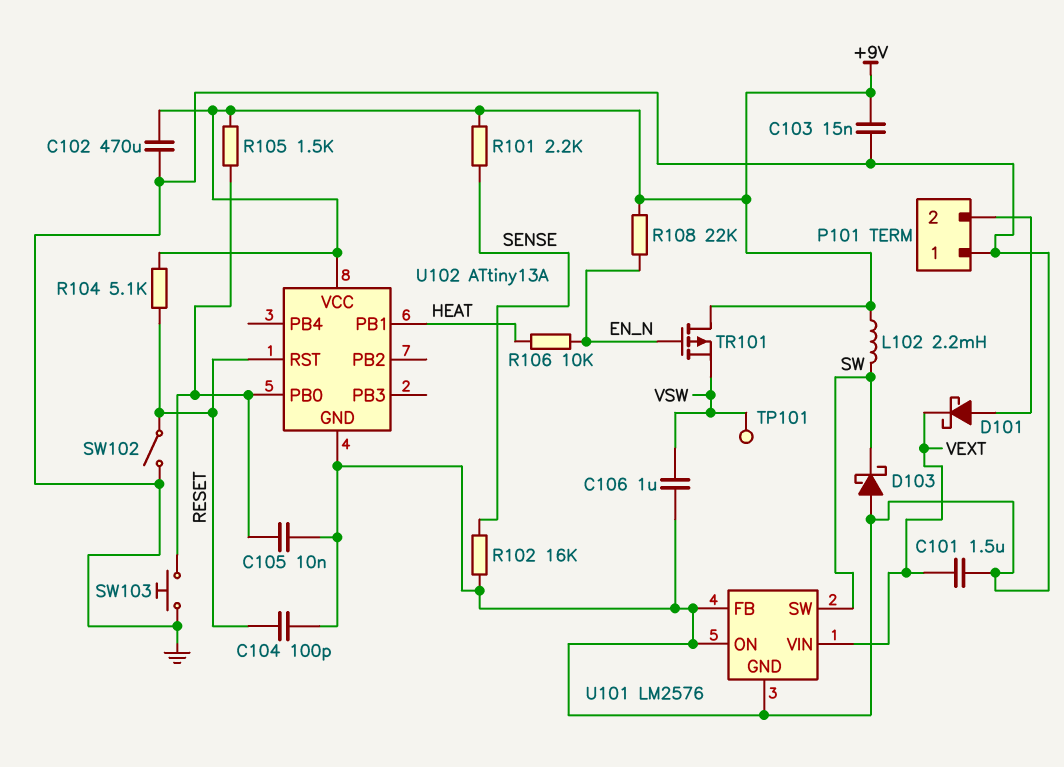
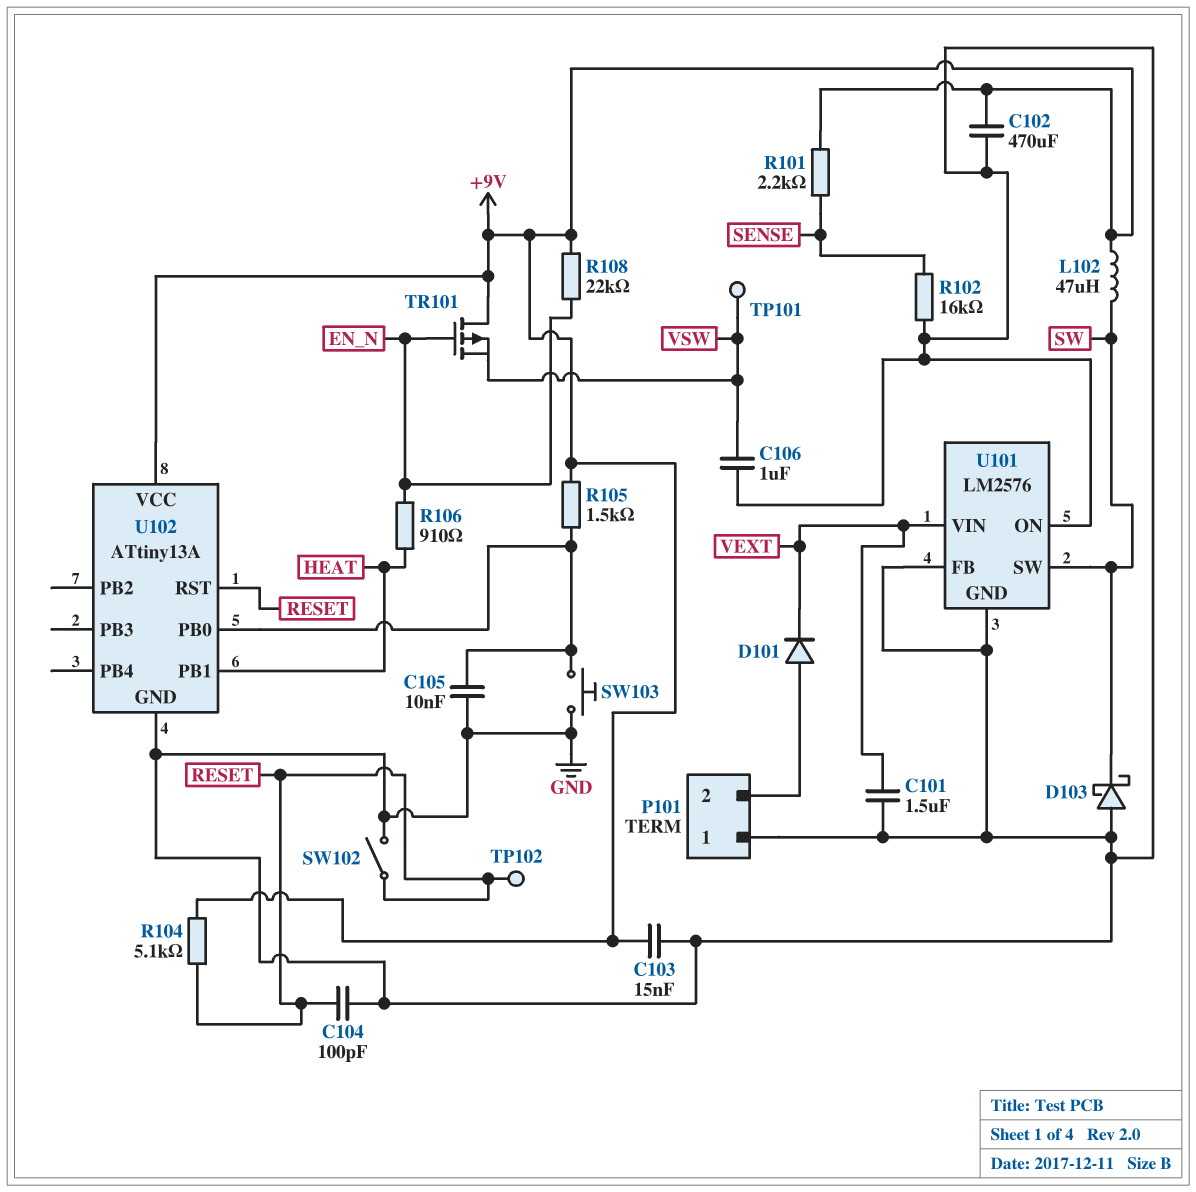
D101: schottky (A P101/2, K VEXT) -> diode (A P101/2, K VEXT)
L102: 2.2mH (+9V, SW) -> 47uH (+9V, SW)
R106: 10k (EN_N, HEAT) -> 910 (EN_N, HEAT)
TP102: none -> test point (RESET)

